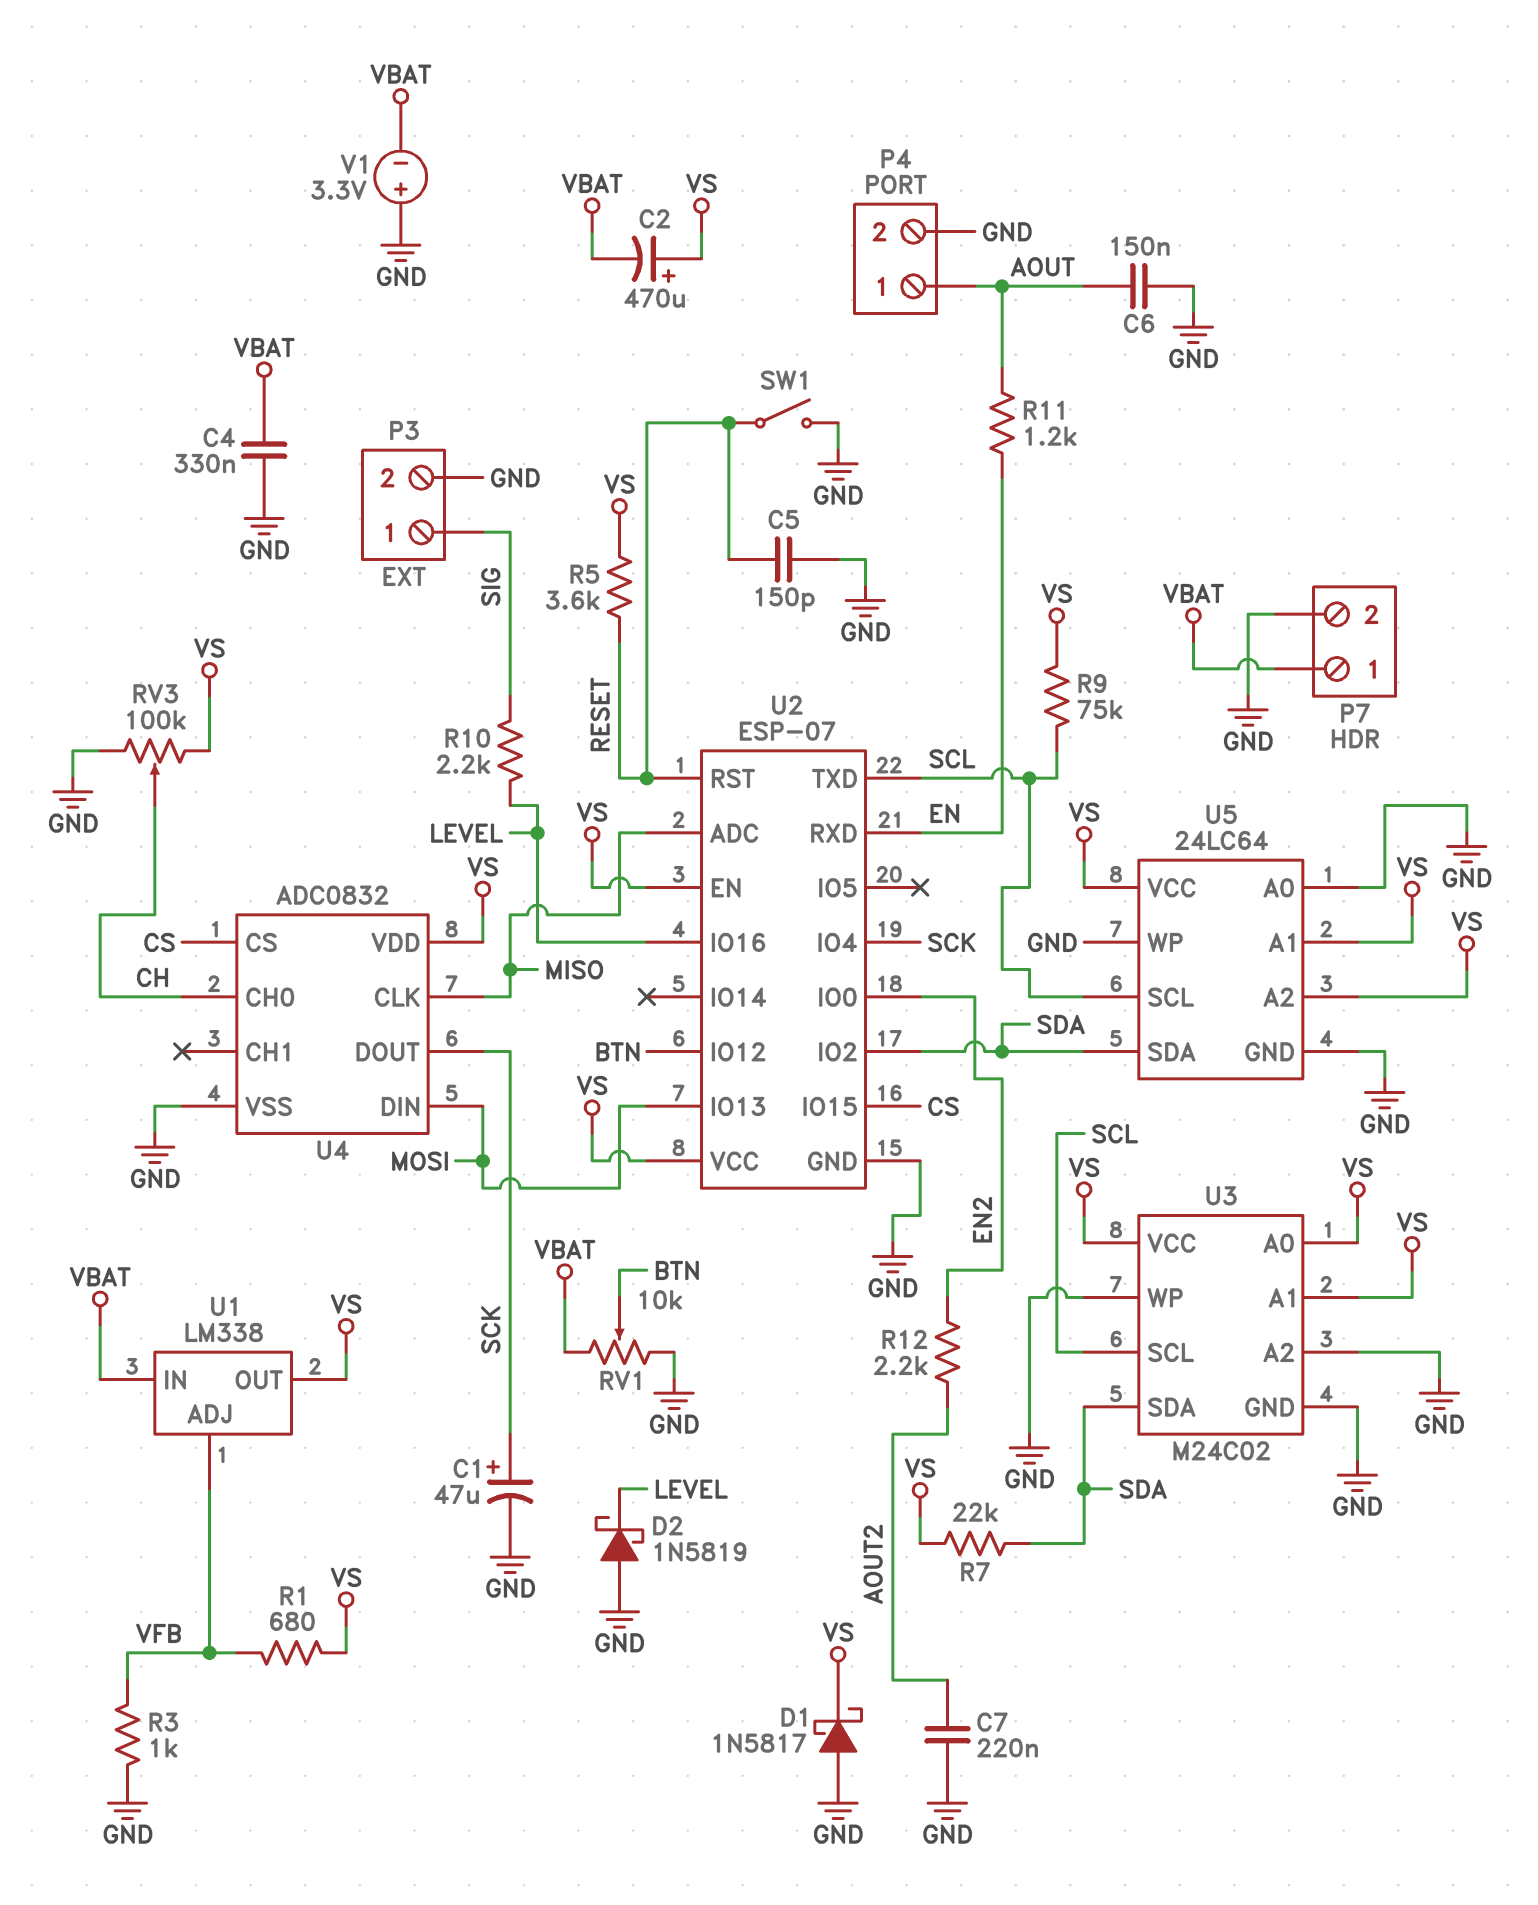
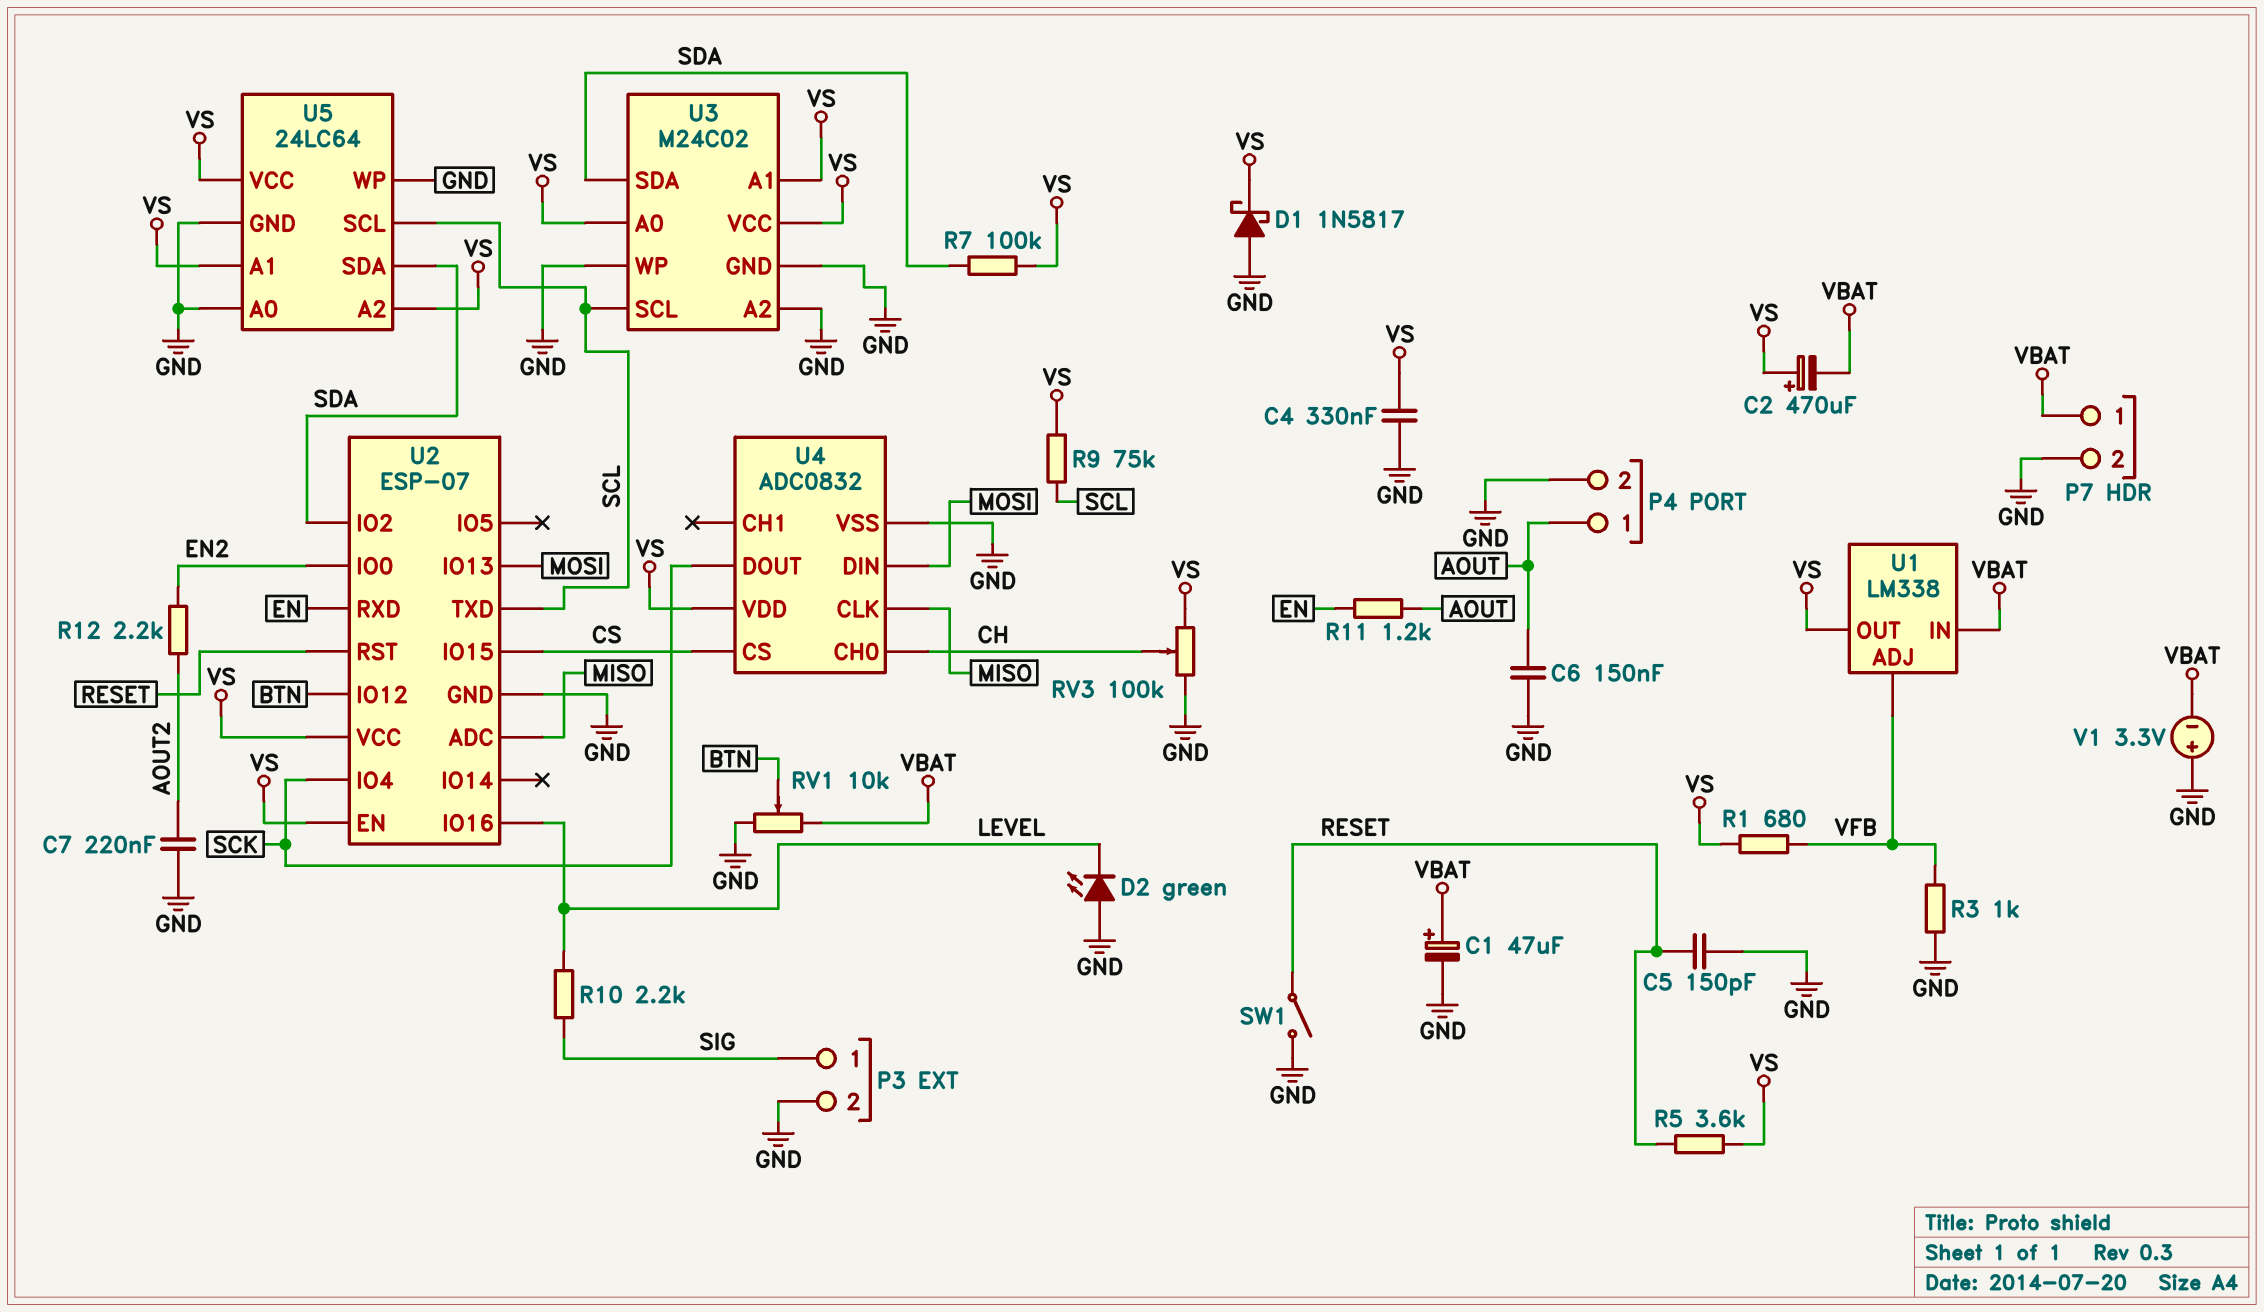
C1: 47uF (plus SCK, minus GND) -> 47uF (plus VBAT, minus GND)
C4: 330nF (GND, VBAT) -> 330nF (GND, VS)
D2: schottky 1N5819 (A GND, K LEVEL) -> LED green (A GND, K LEVEL)
R7: 22k (SDA, VS) -> 100k (SDA, VS)

